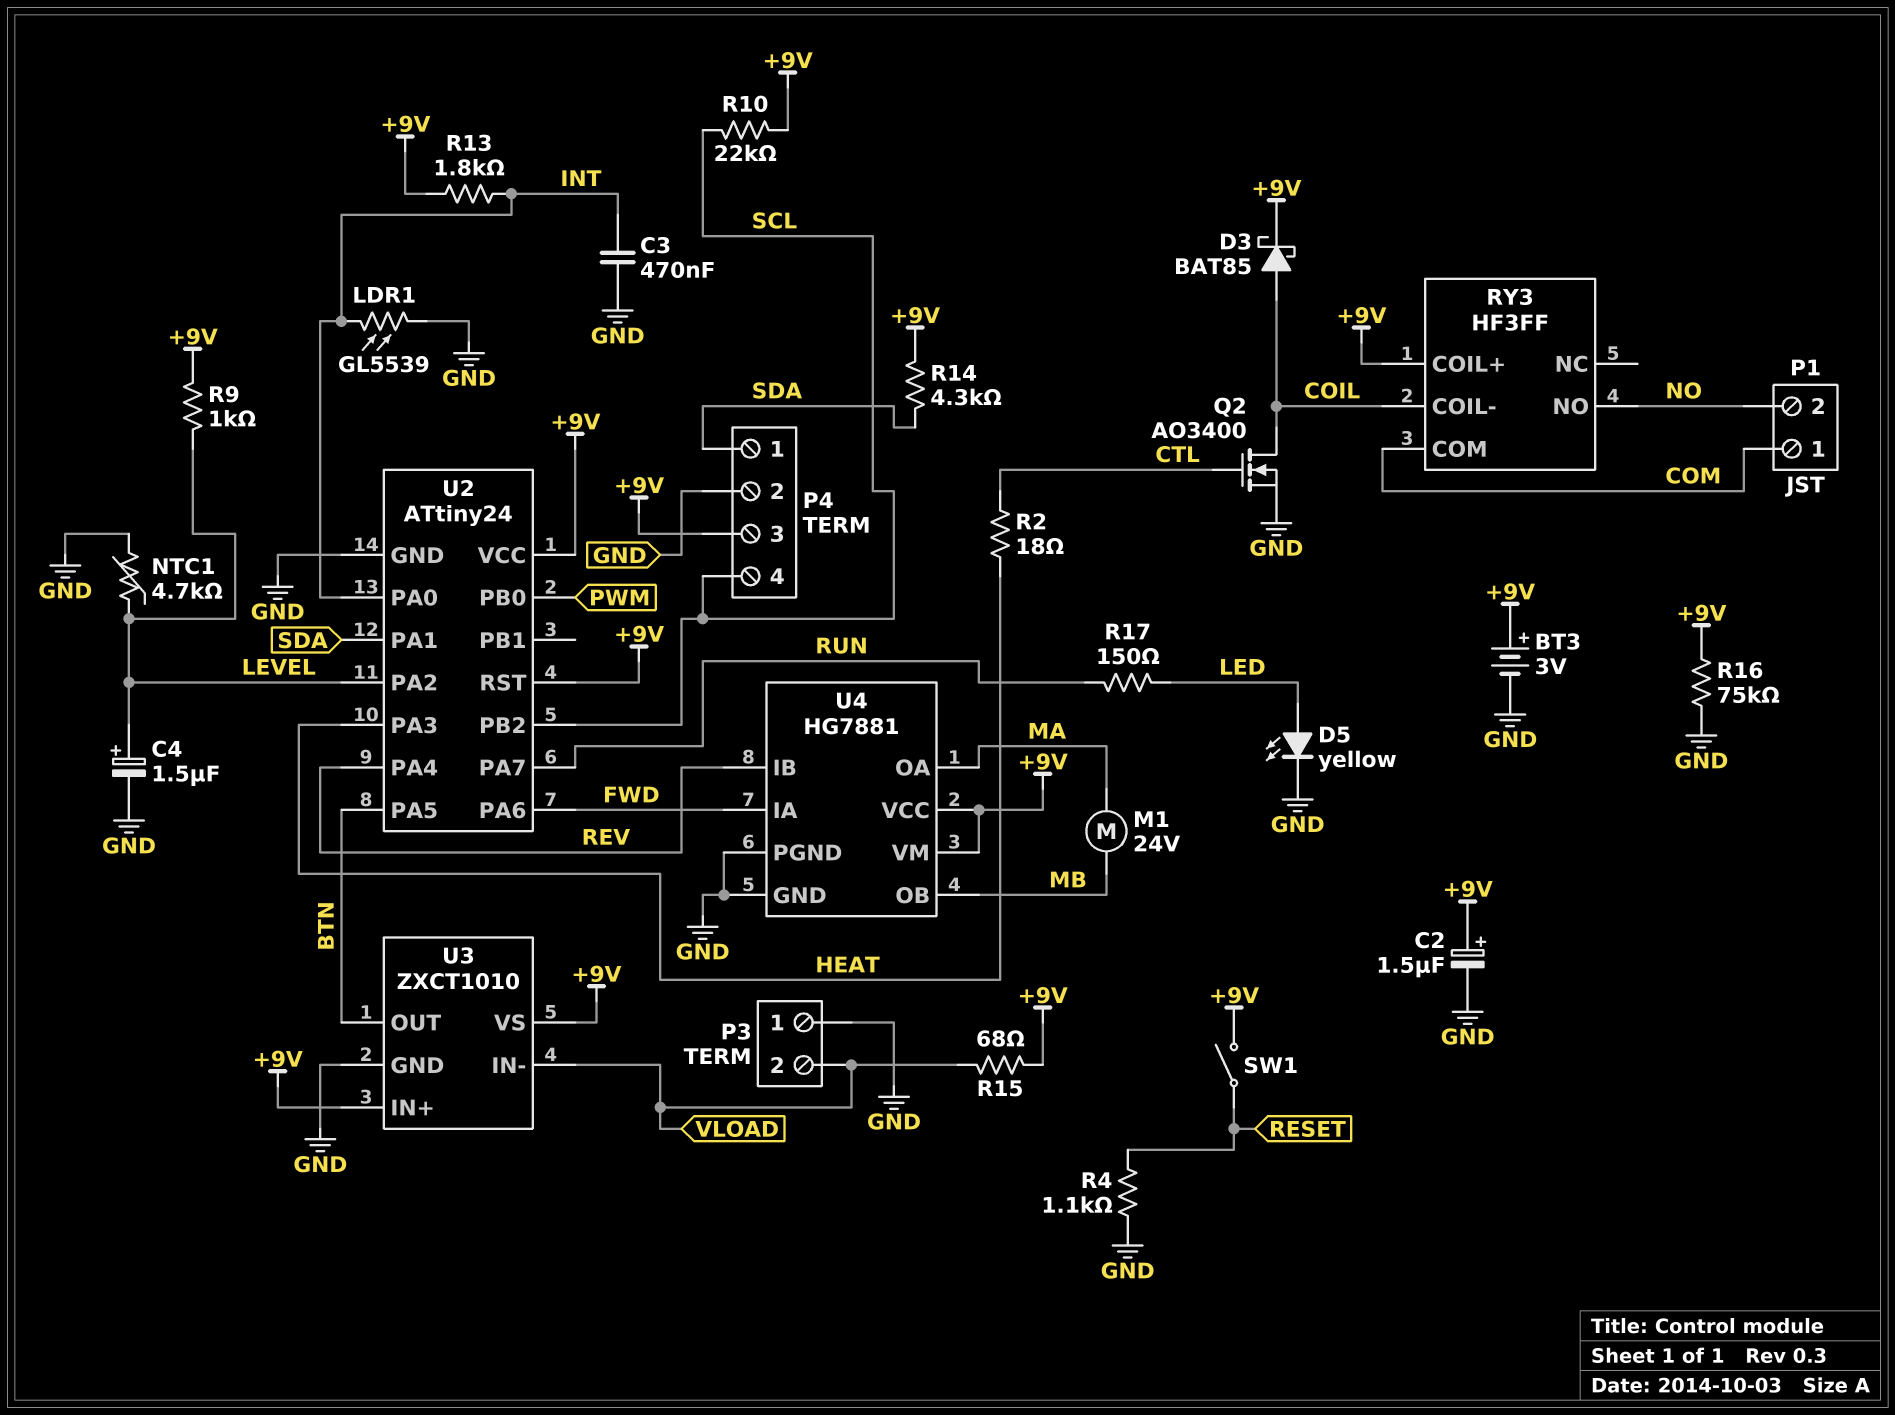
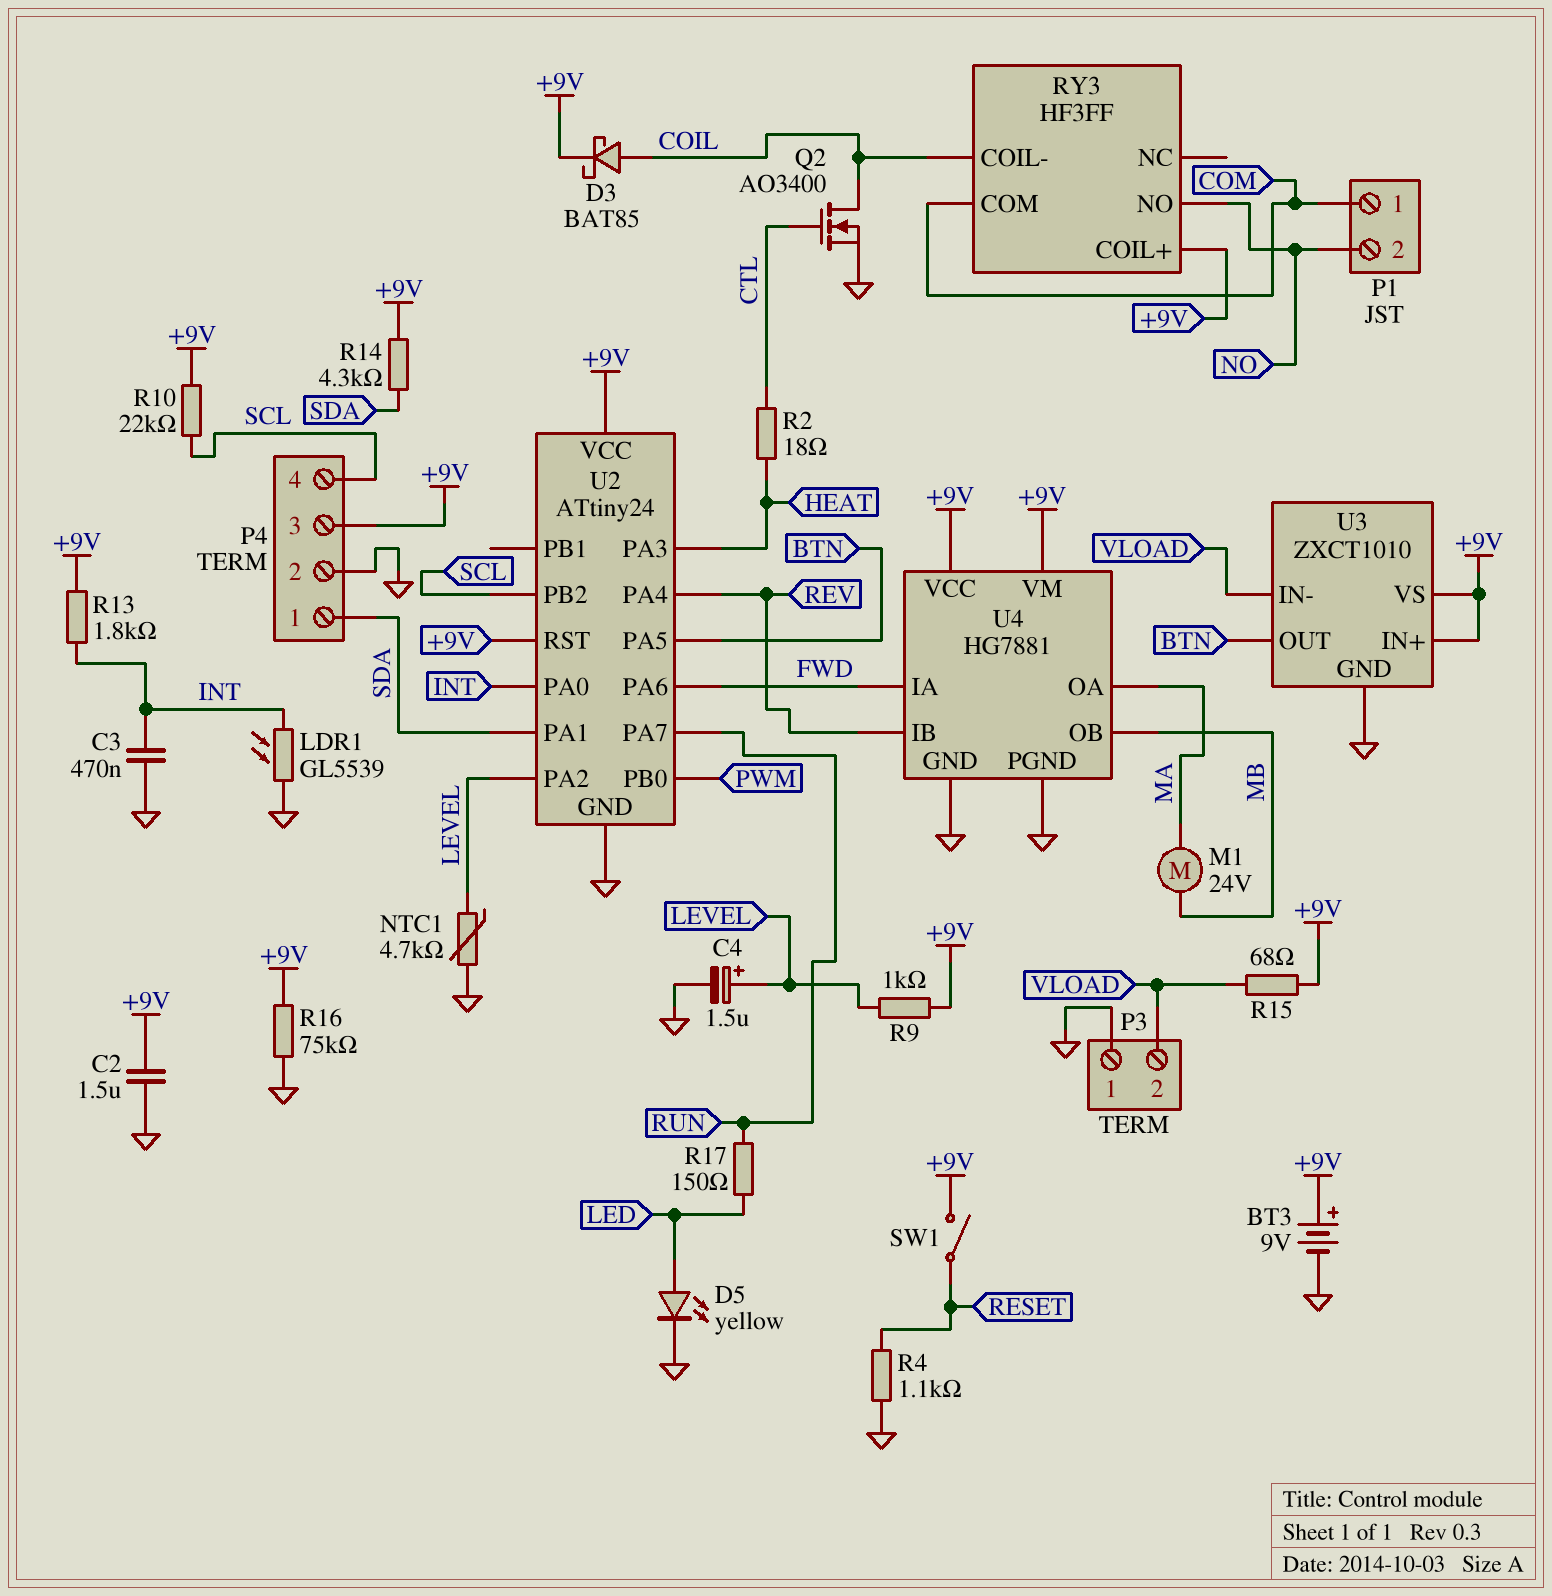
BT3: 3V (plus +9V, minus GND) -> 9V (plus +9V, minus GND)
C2: 1.5uF (plus +9V, minus GND) -> 1.5uF (+9V, GND)

